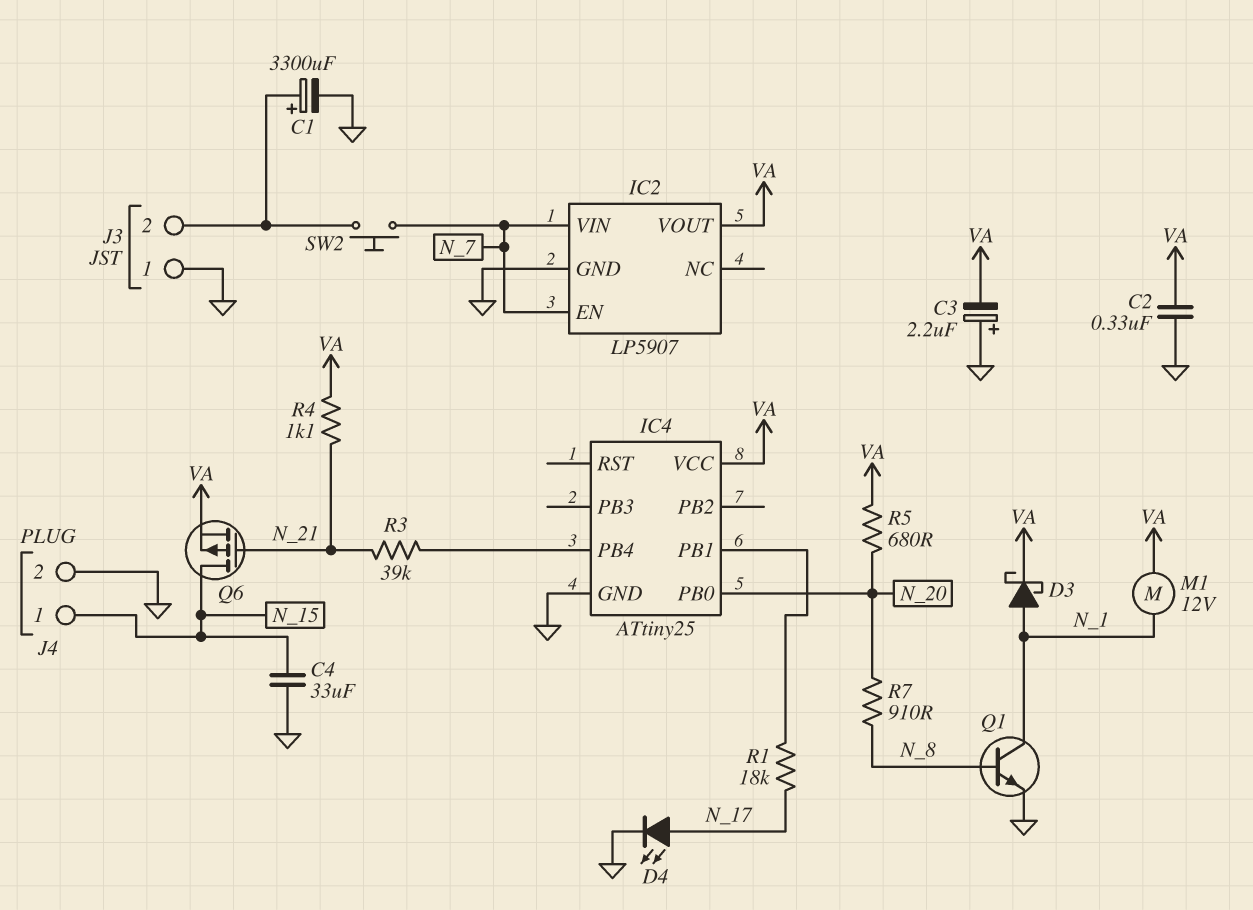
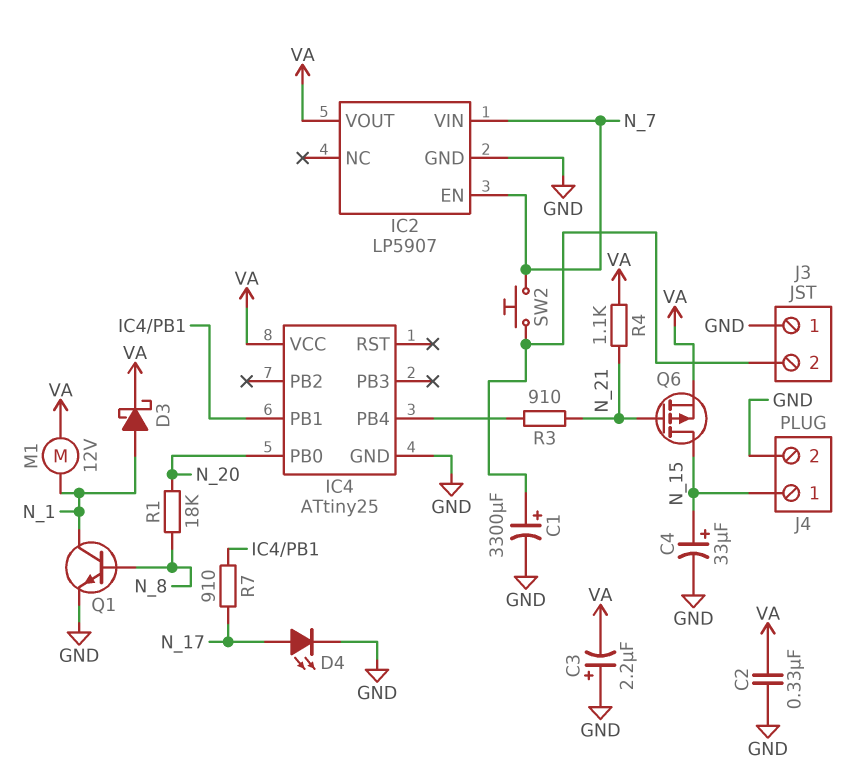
C4: 33uF (GND, N_15) -> 33uF (plus N_15, minus GND)
R1: 18k (IC4/PB1, N_17) -> 18k (N_8, N_20)
R3: 39k (IC4/PB4, N_21) -> 910 (IC4/PB4, N_21)
R5: 680 (N_20, VA) -> none
R7: 910 (N_8, N_20) -> 910 (IC4/PB1, N_17)

